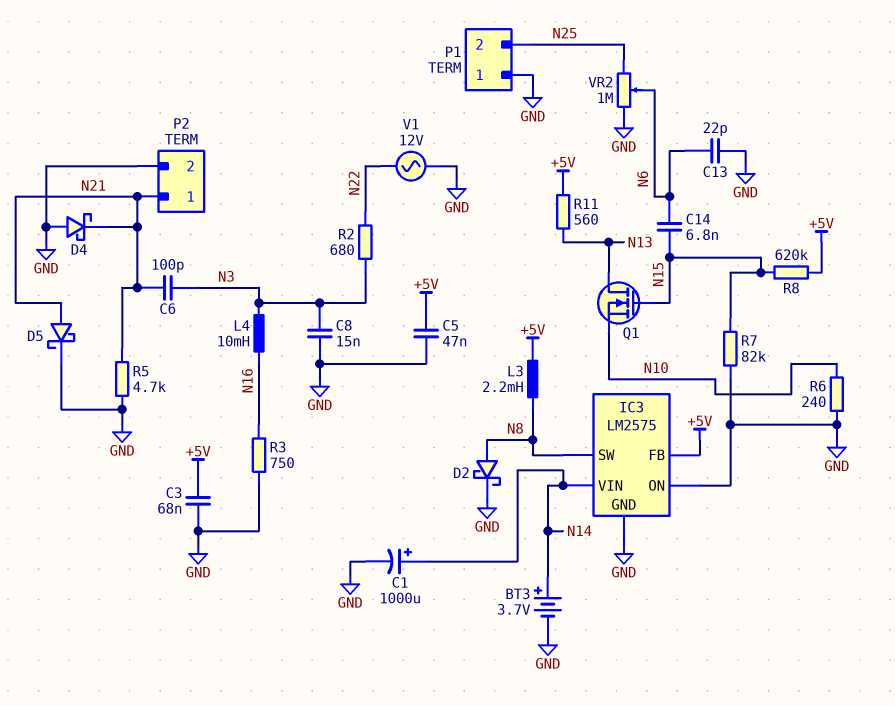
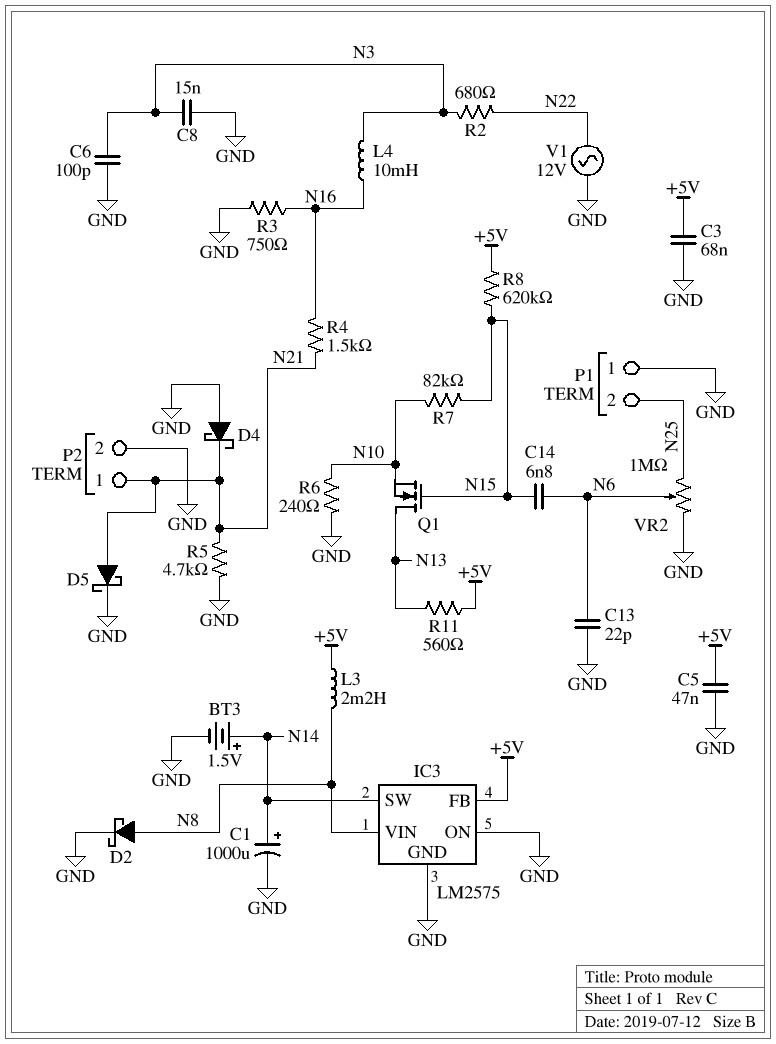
BT3: 3.7V (plus N14, minus GND) -> 1.5V (plus N14, minus GND)
C6: 100pF (N3, N21) -> 100pF (GND, N3)
IC3 pin SW: N8 -> N14
IC3 pin VIN: N14 -> N8
R4: none -> 1.5k (N16, N21)
R7: 82k (GND, N15) -> 82k (N10, N15)

